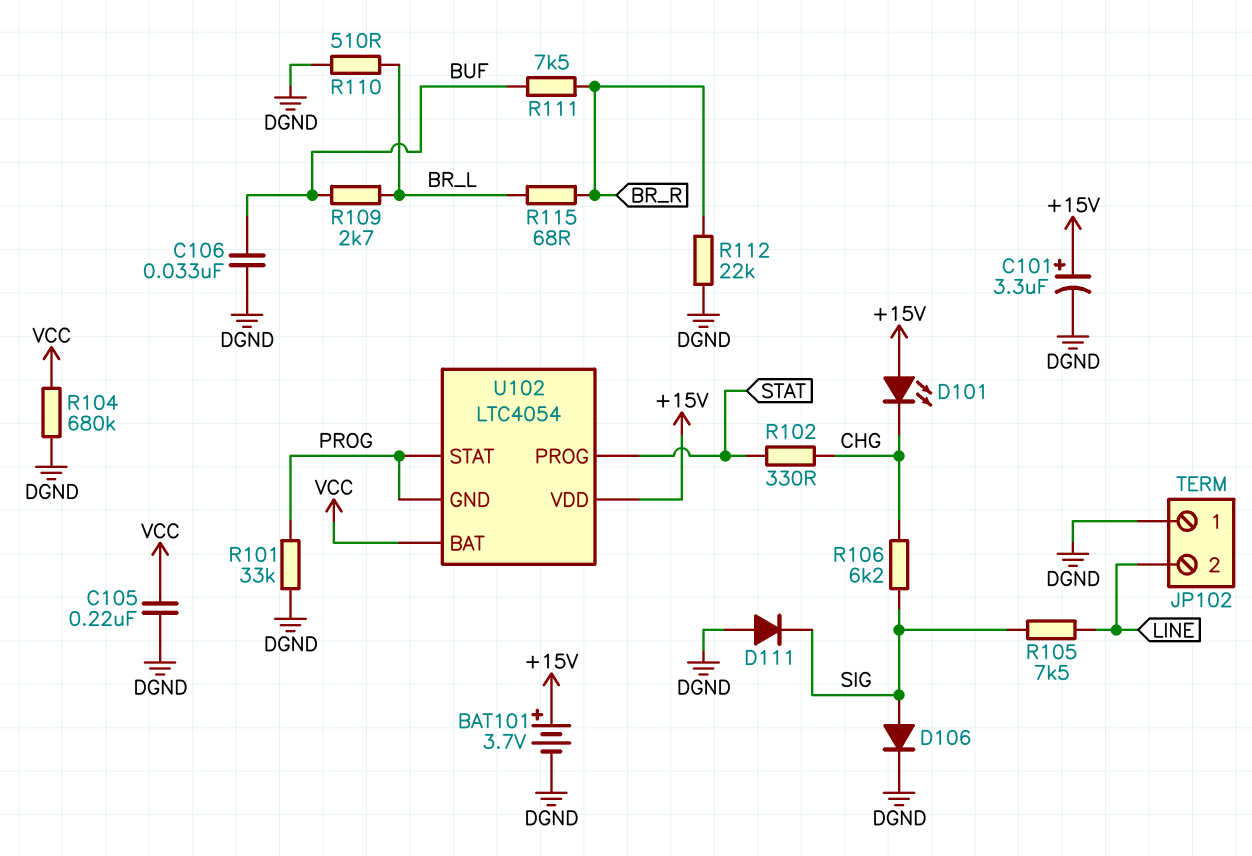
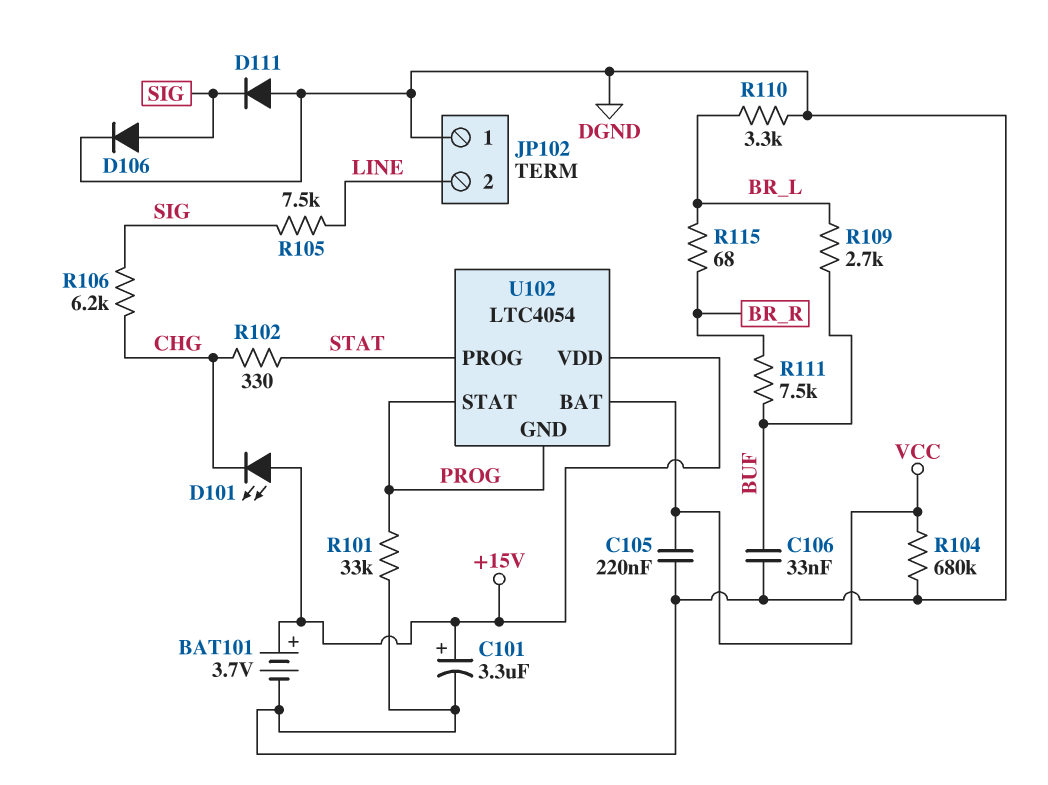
R110: 510 (BR_L, DGND) -> 3.3k (BR_L, DGND)
R112: 22k (BR_R, DGND) -> none

